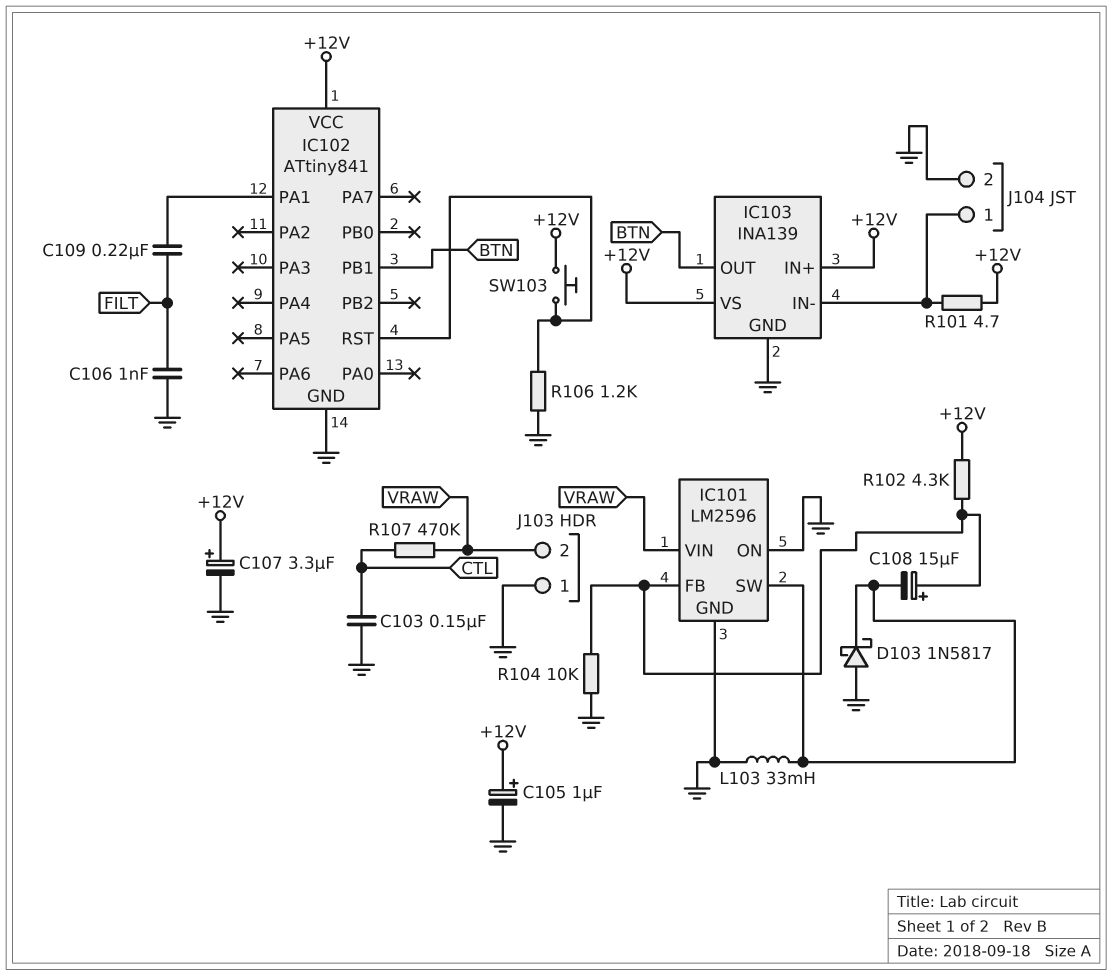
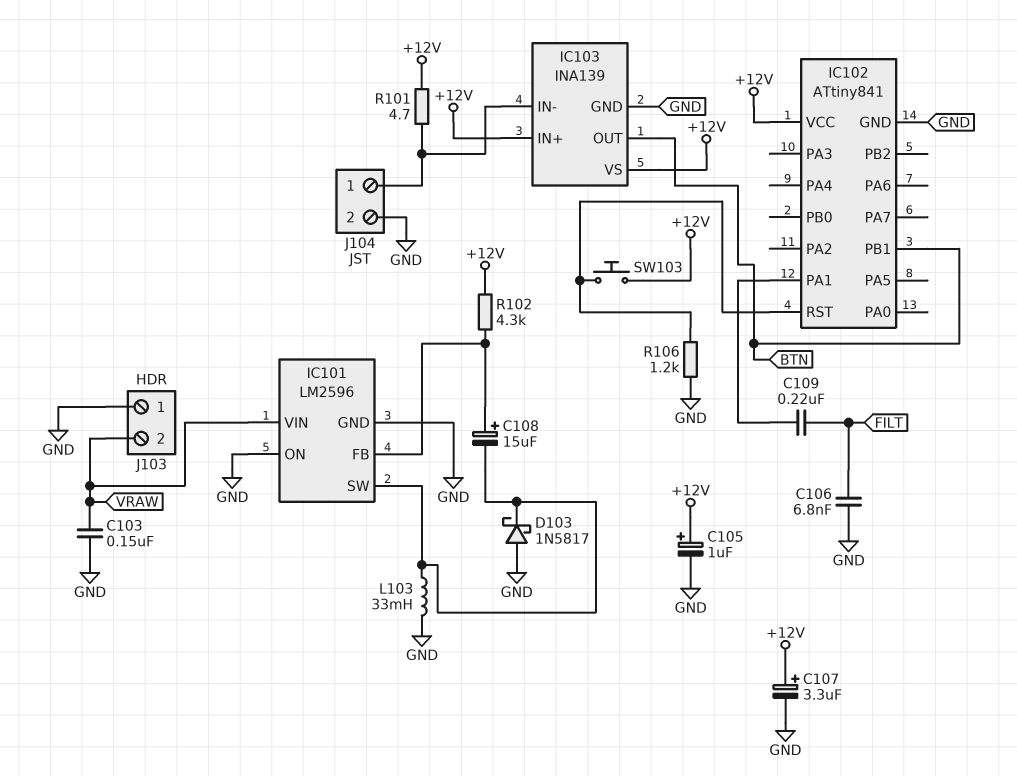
C103: 150nF (CTL, GND) -> 150nF (GND, VRAW)
C106: 1nF (FILT, GND) -> 6.8nF (FILT, GND)
R104: 10k (GND, IC101/FB) -> none
R107: 470k (CTL, VRAW) -> none

